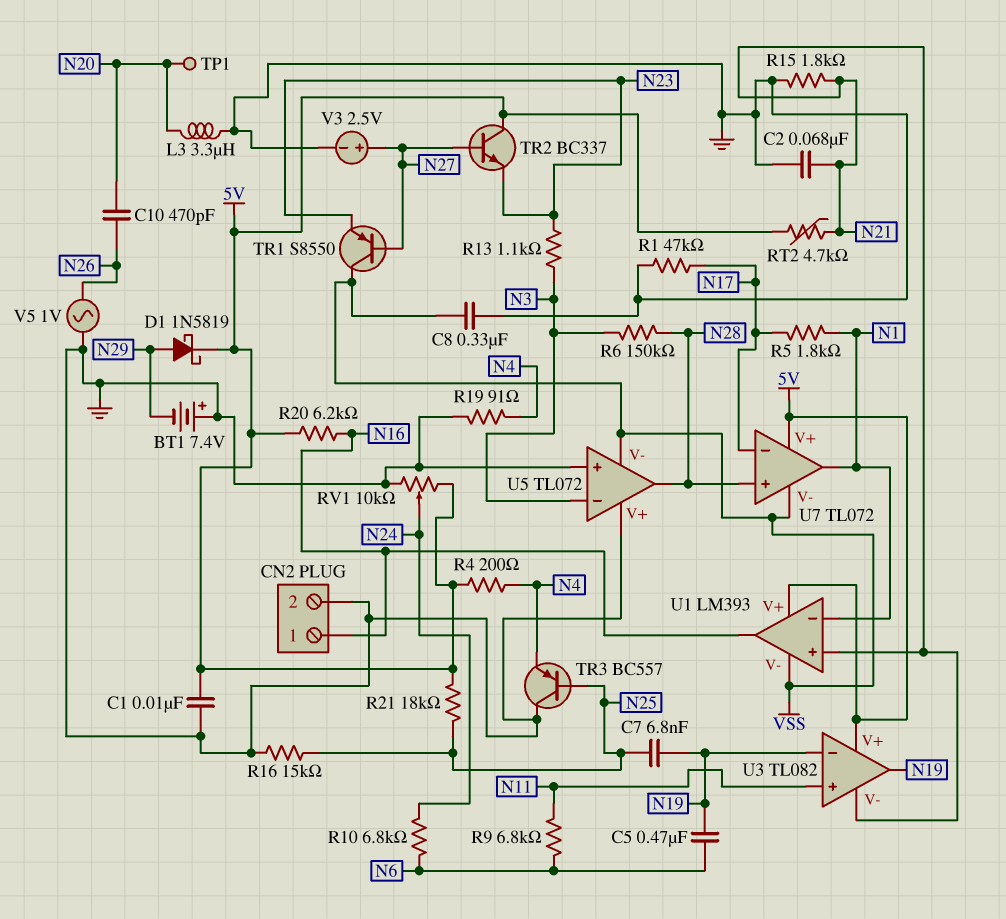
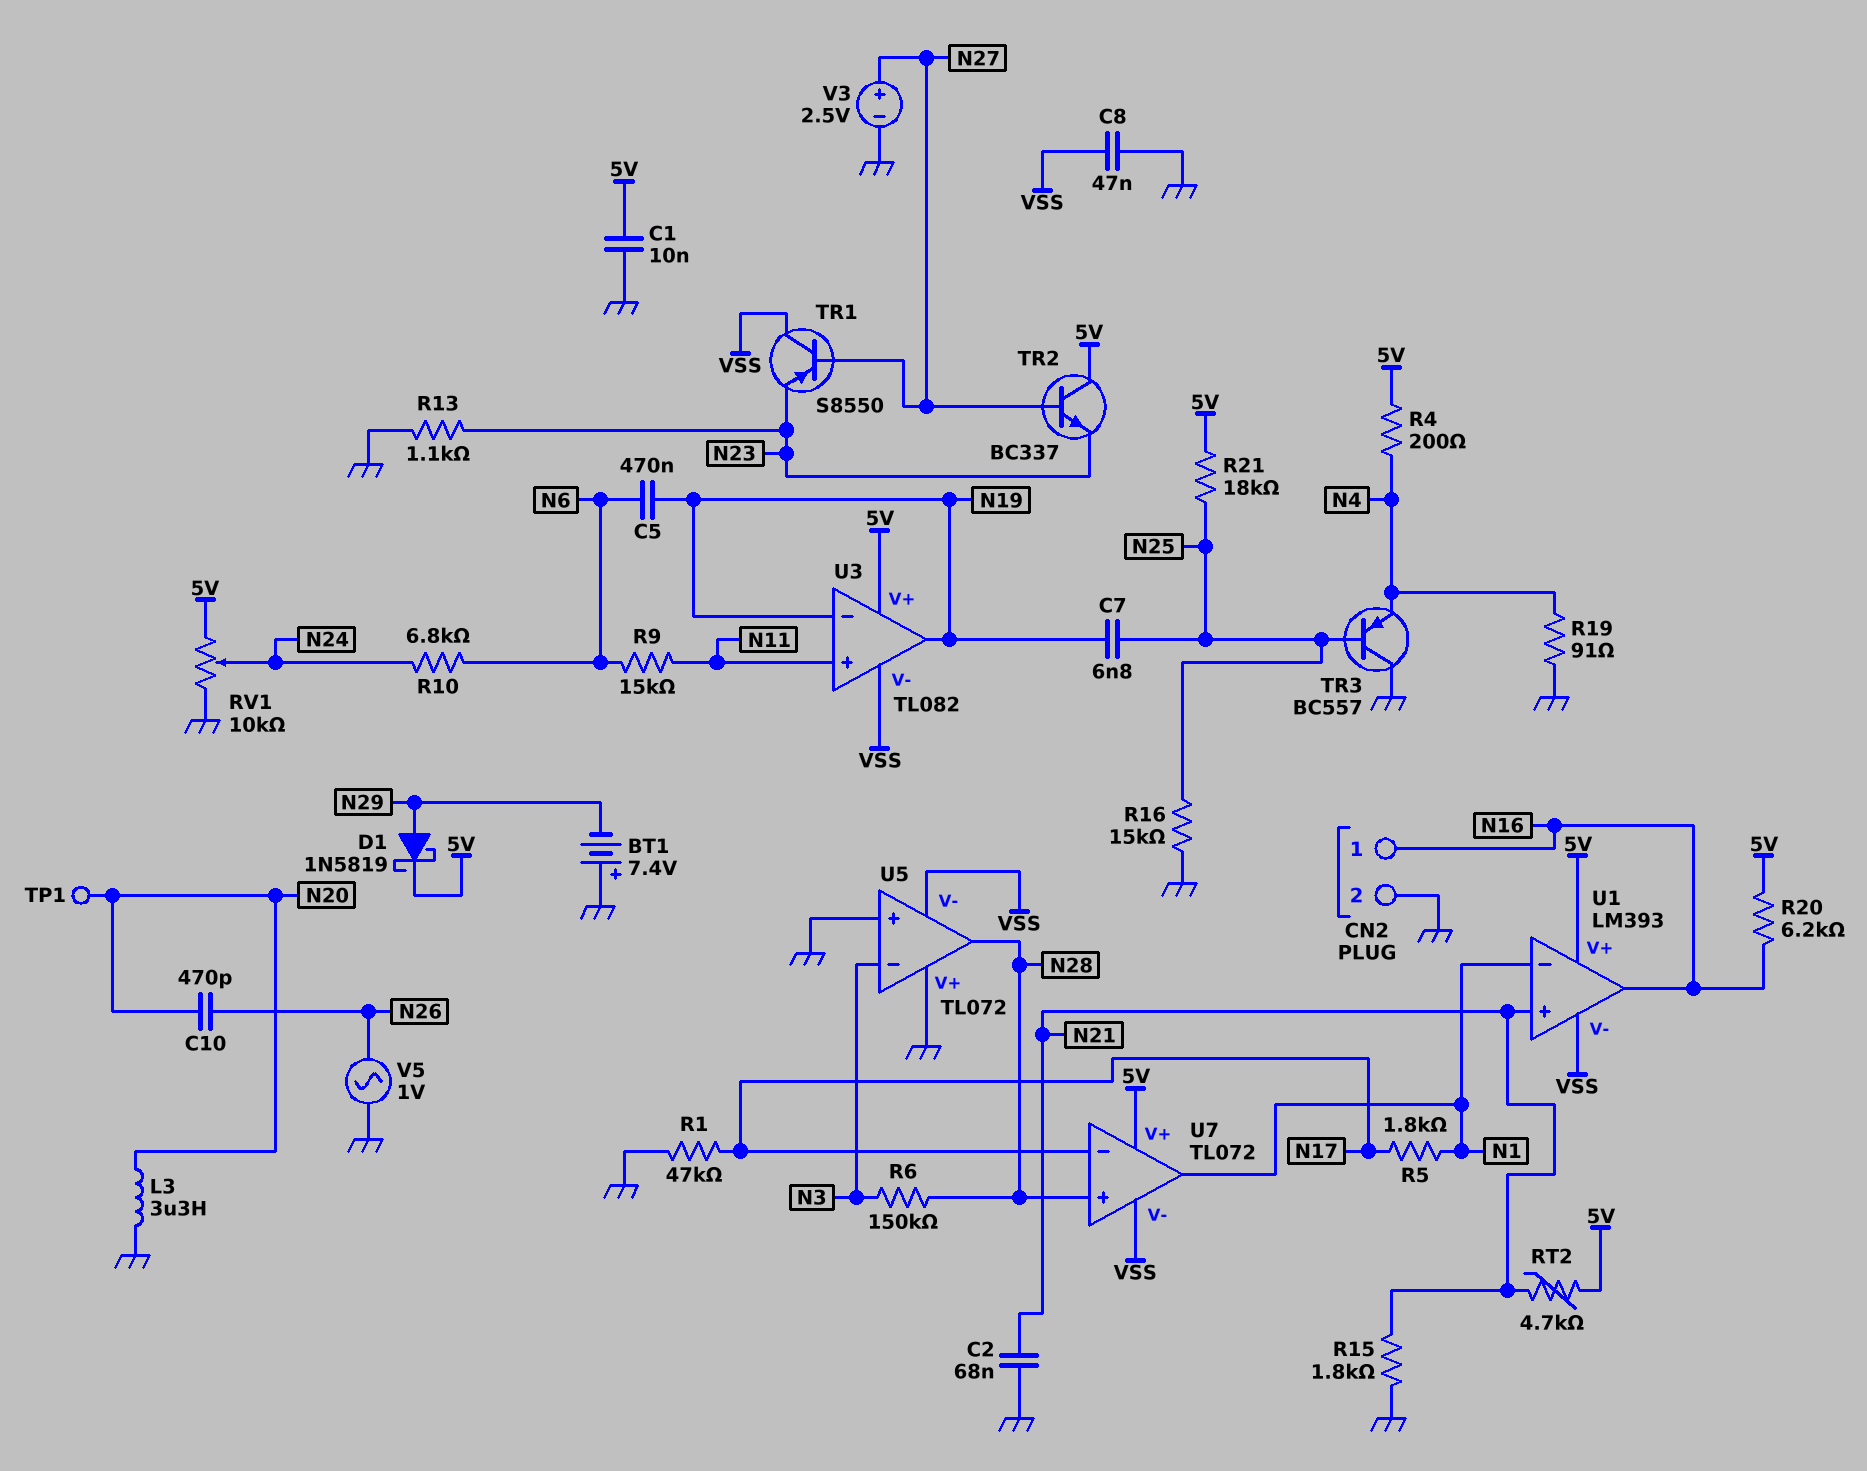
C8: 330nF (GND, VSS) -> 47nF (GND, VSS)
R9: 6.8k (N6, N11) -> 15k (N6, N11)
R13: 1.1k (N3, N23) -> 1.1k (GND, N23)
U3 pin V-: N21 -> VSS

